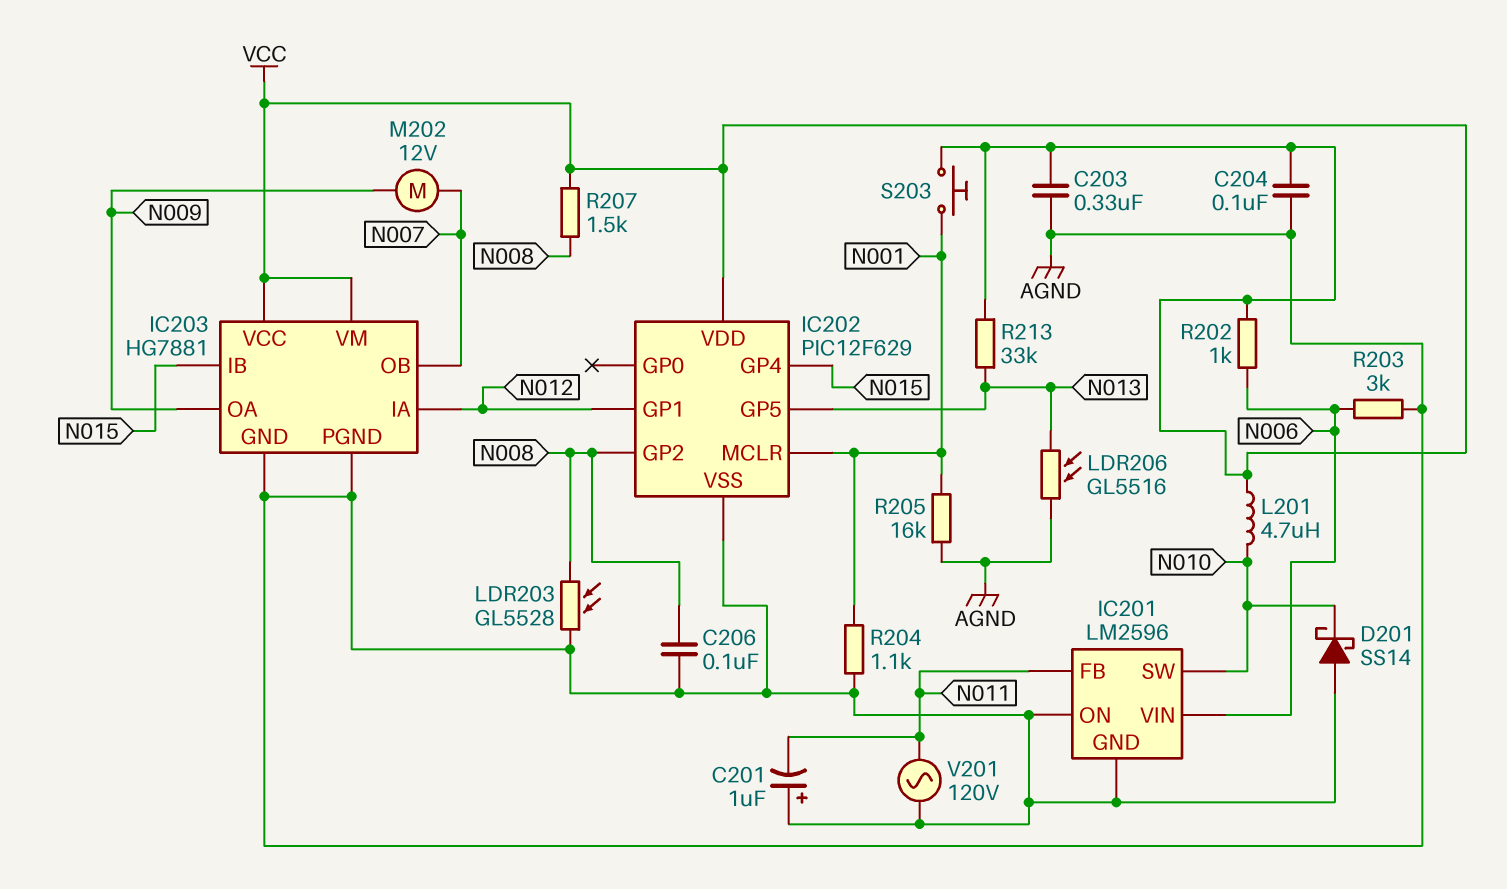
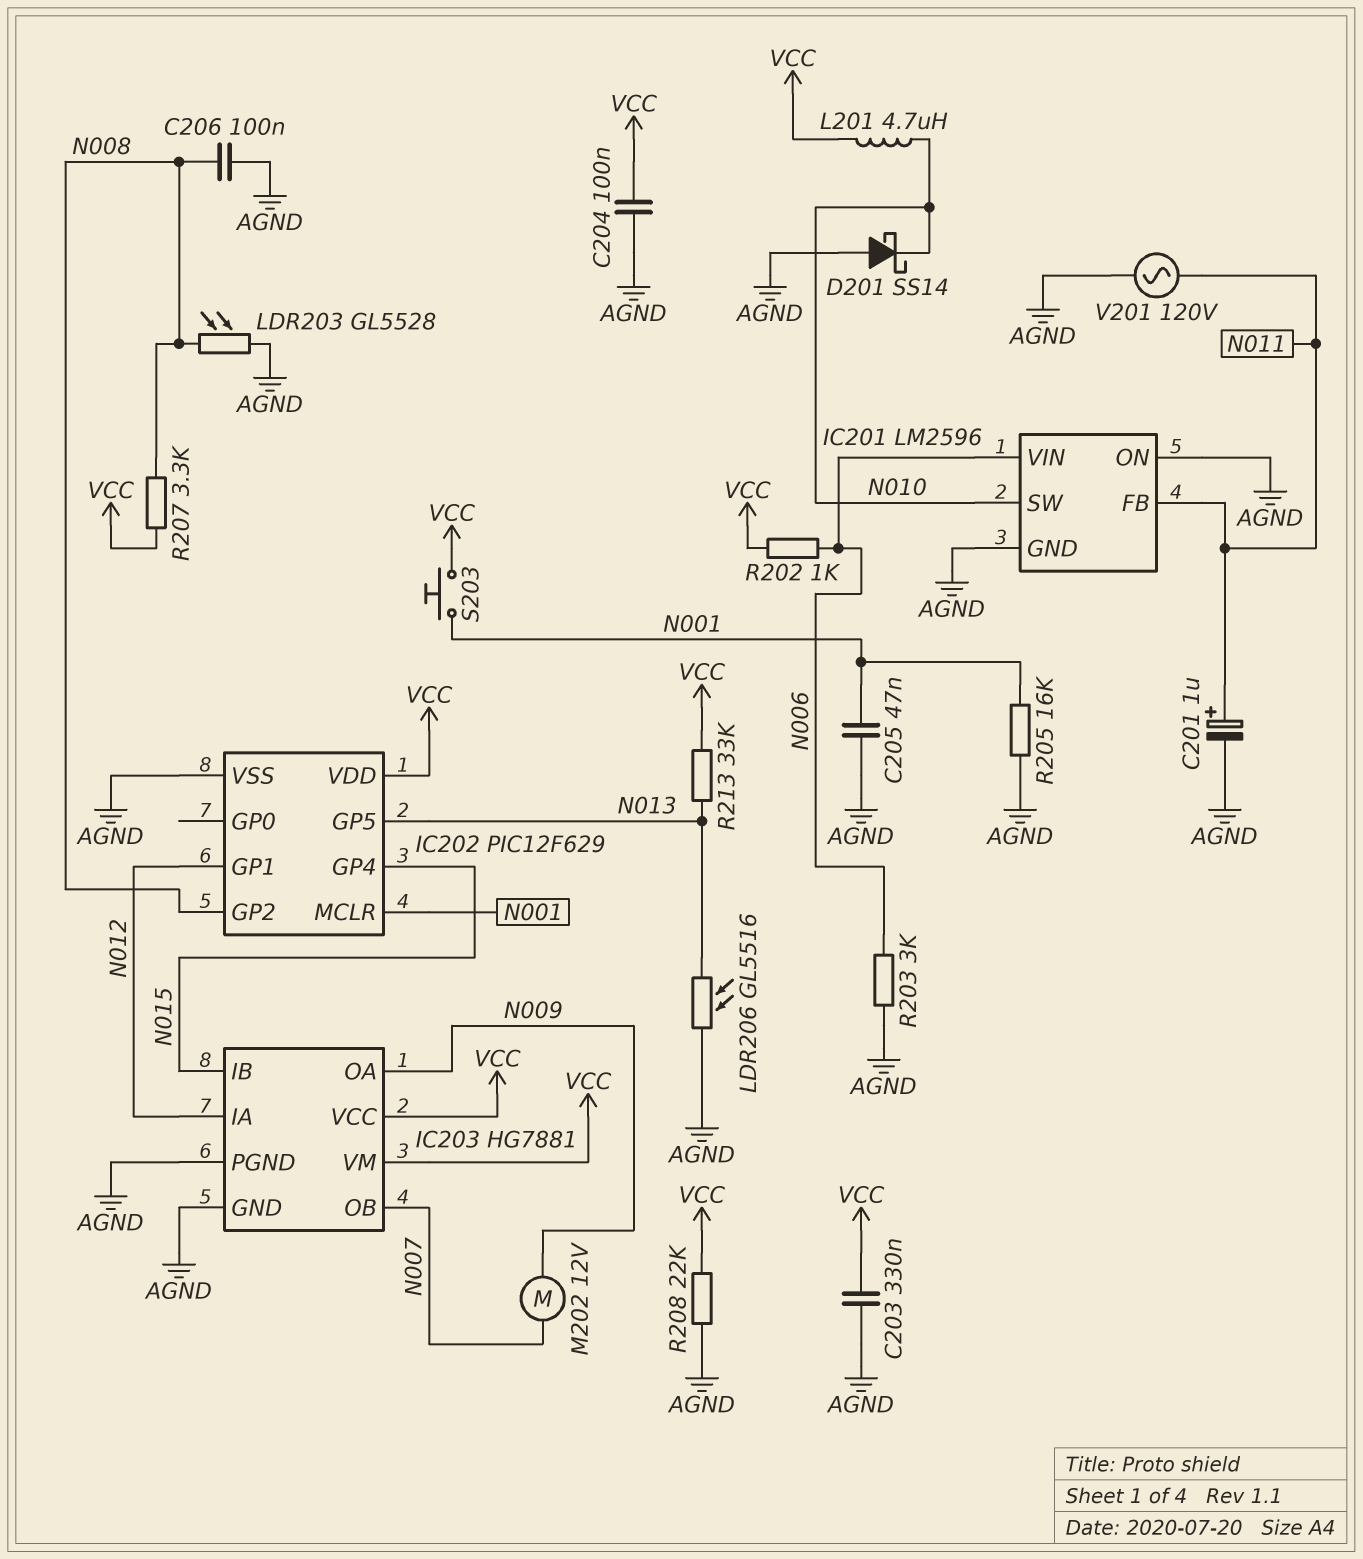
C201: 1uF (plus AGND, minus N011) -> 1uF (plus N011, minus AGND)
C205: none -> 47nF (AGND, N001)
R204: 1.1k (AGND, N001) -> none
R207: 1.5k (N008, VCC) -> 3.3k (N008, VCC)
R208: none -> 22k (AGND, VCC)

